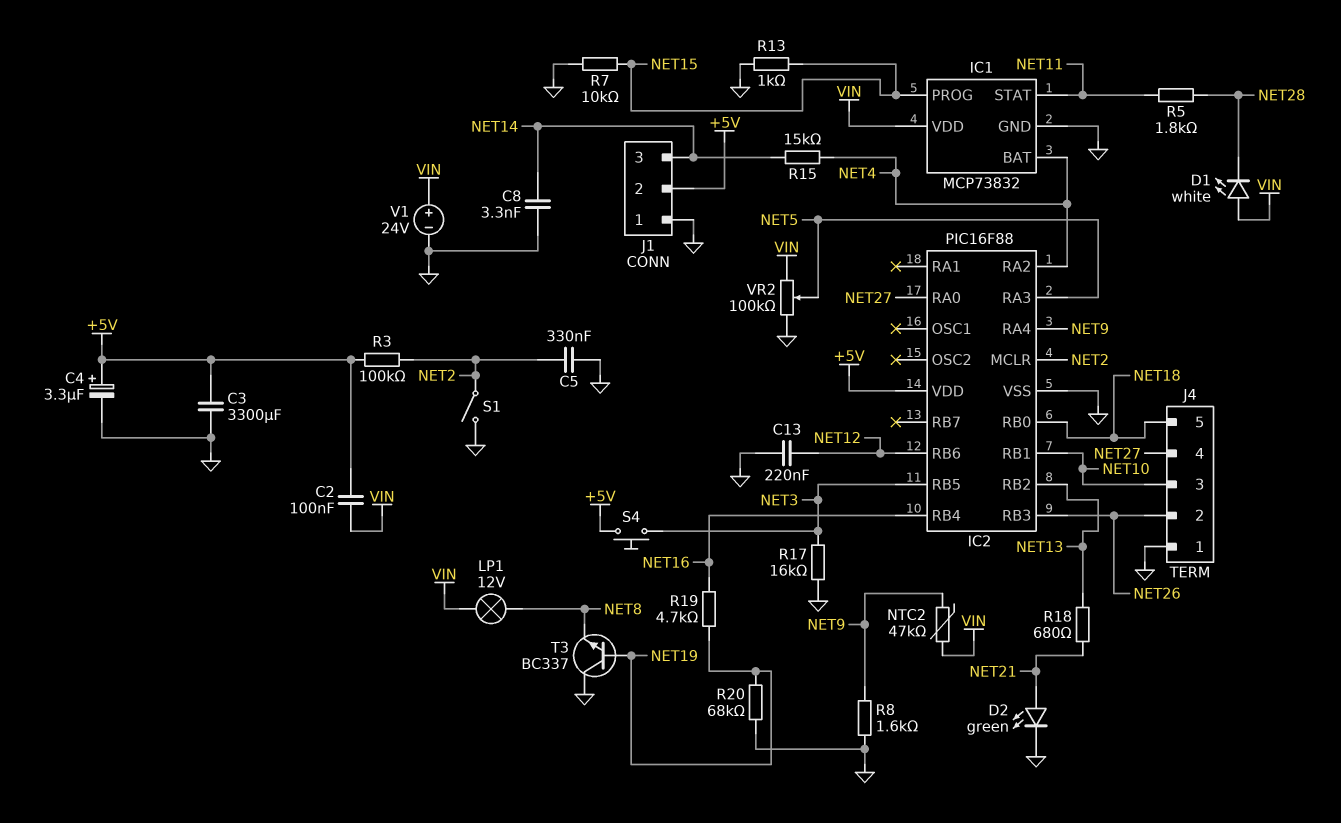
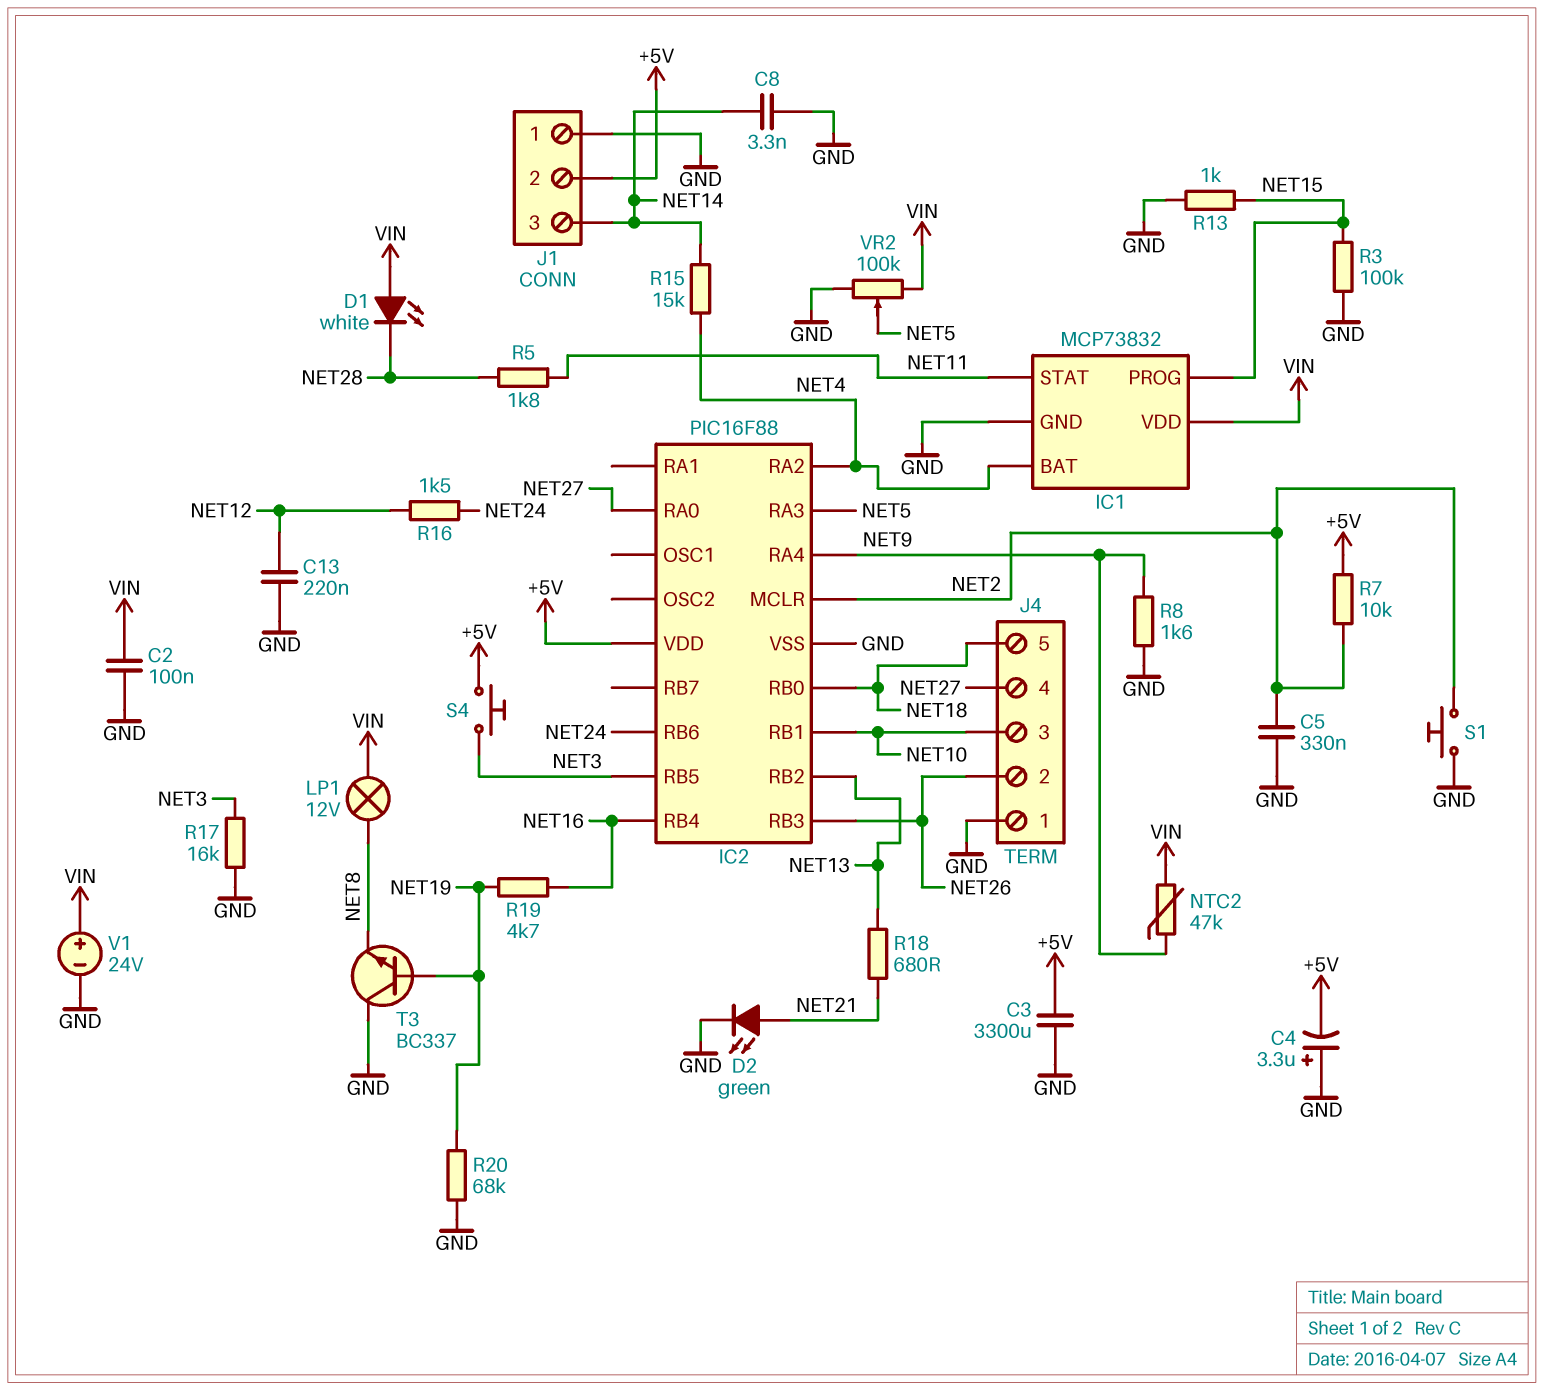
C2: 100nF (+5V, VIN) -> 100nF (GND, VIN)
C4: 3.3uF (plus +5V, minus GND) -> 3.3uF (plus GND, minus +5V)
IC2 pin RB6: NET12 -> NET24
R3: 100k (+5V, NET2) -> 100k (GND, NET15)
R7: 10k (GND, NET15) -> 10k (+5V, NET2)
R16: none -> 1.5k (NET12, NET24)
S1: switch (GND, NET2) -> button (GND, NET2)

